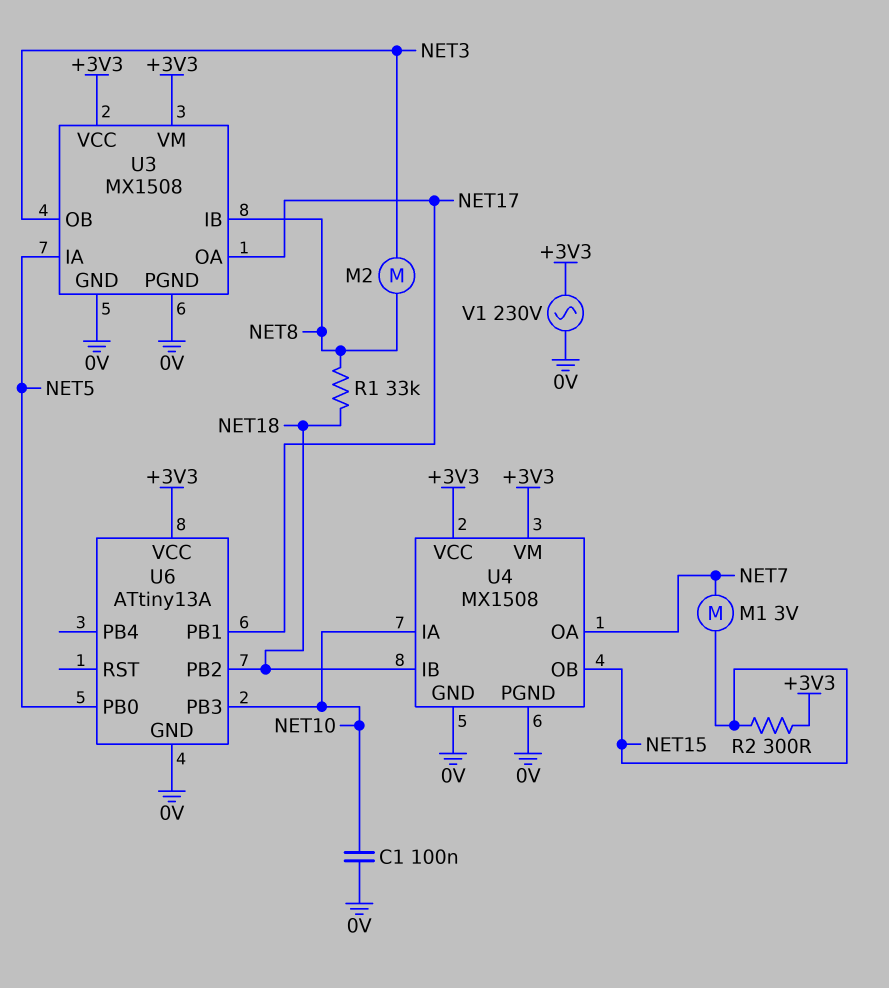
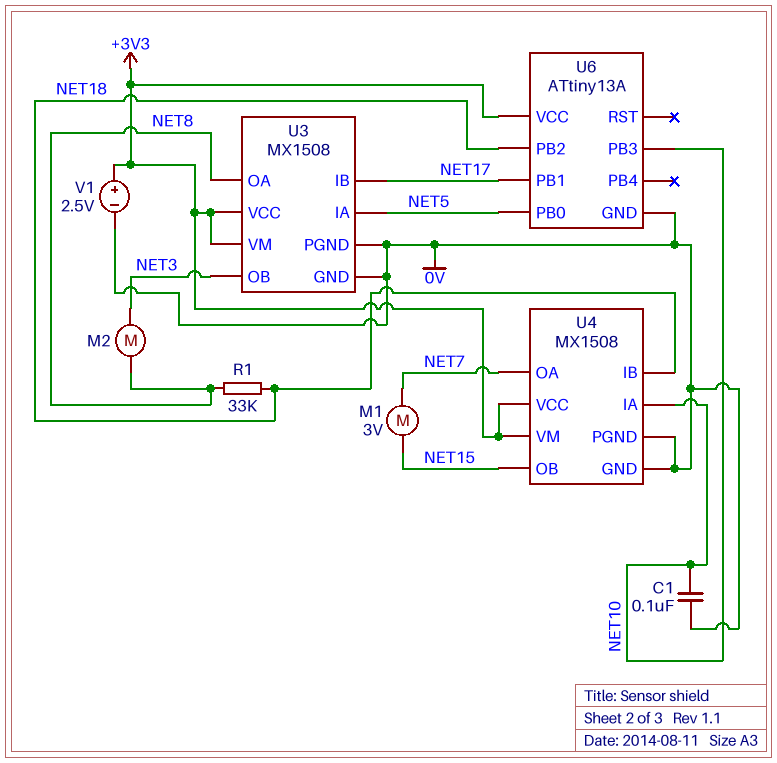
R2: 300 (+3V3, NET15) -> none
U3 pin IB: NET8 -> NET17
U3 pin OA: NET17 -> NET8
V1: AC 230V (+3V3, 0V) -> 2.5V (plus +3V3, minus 0V)

